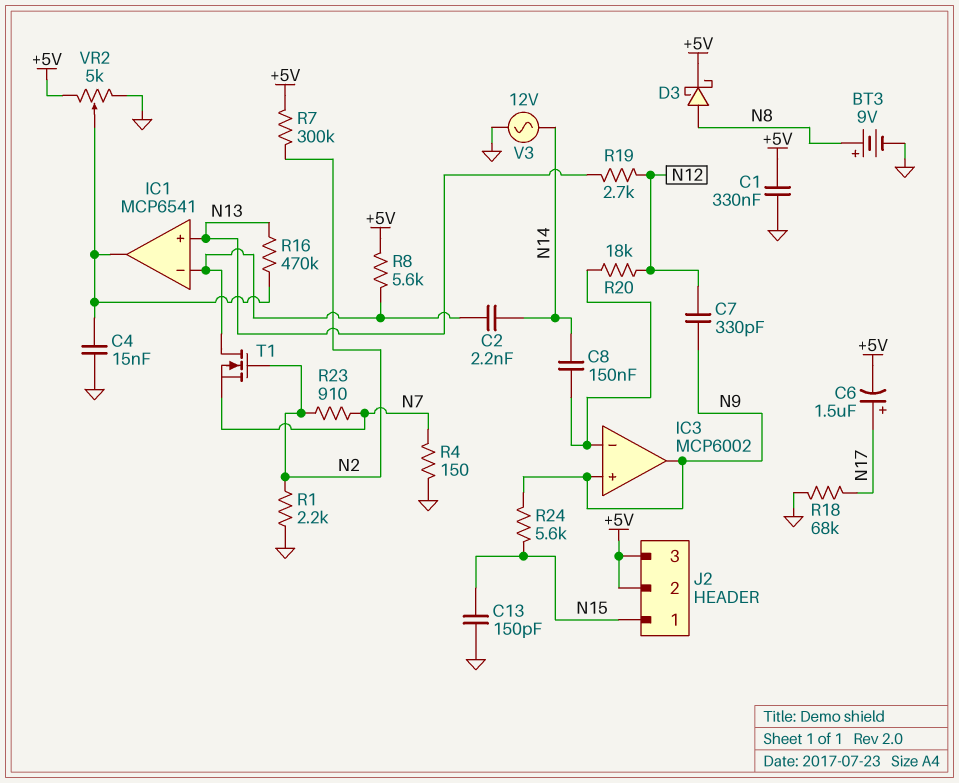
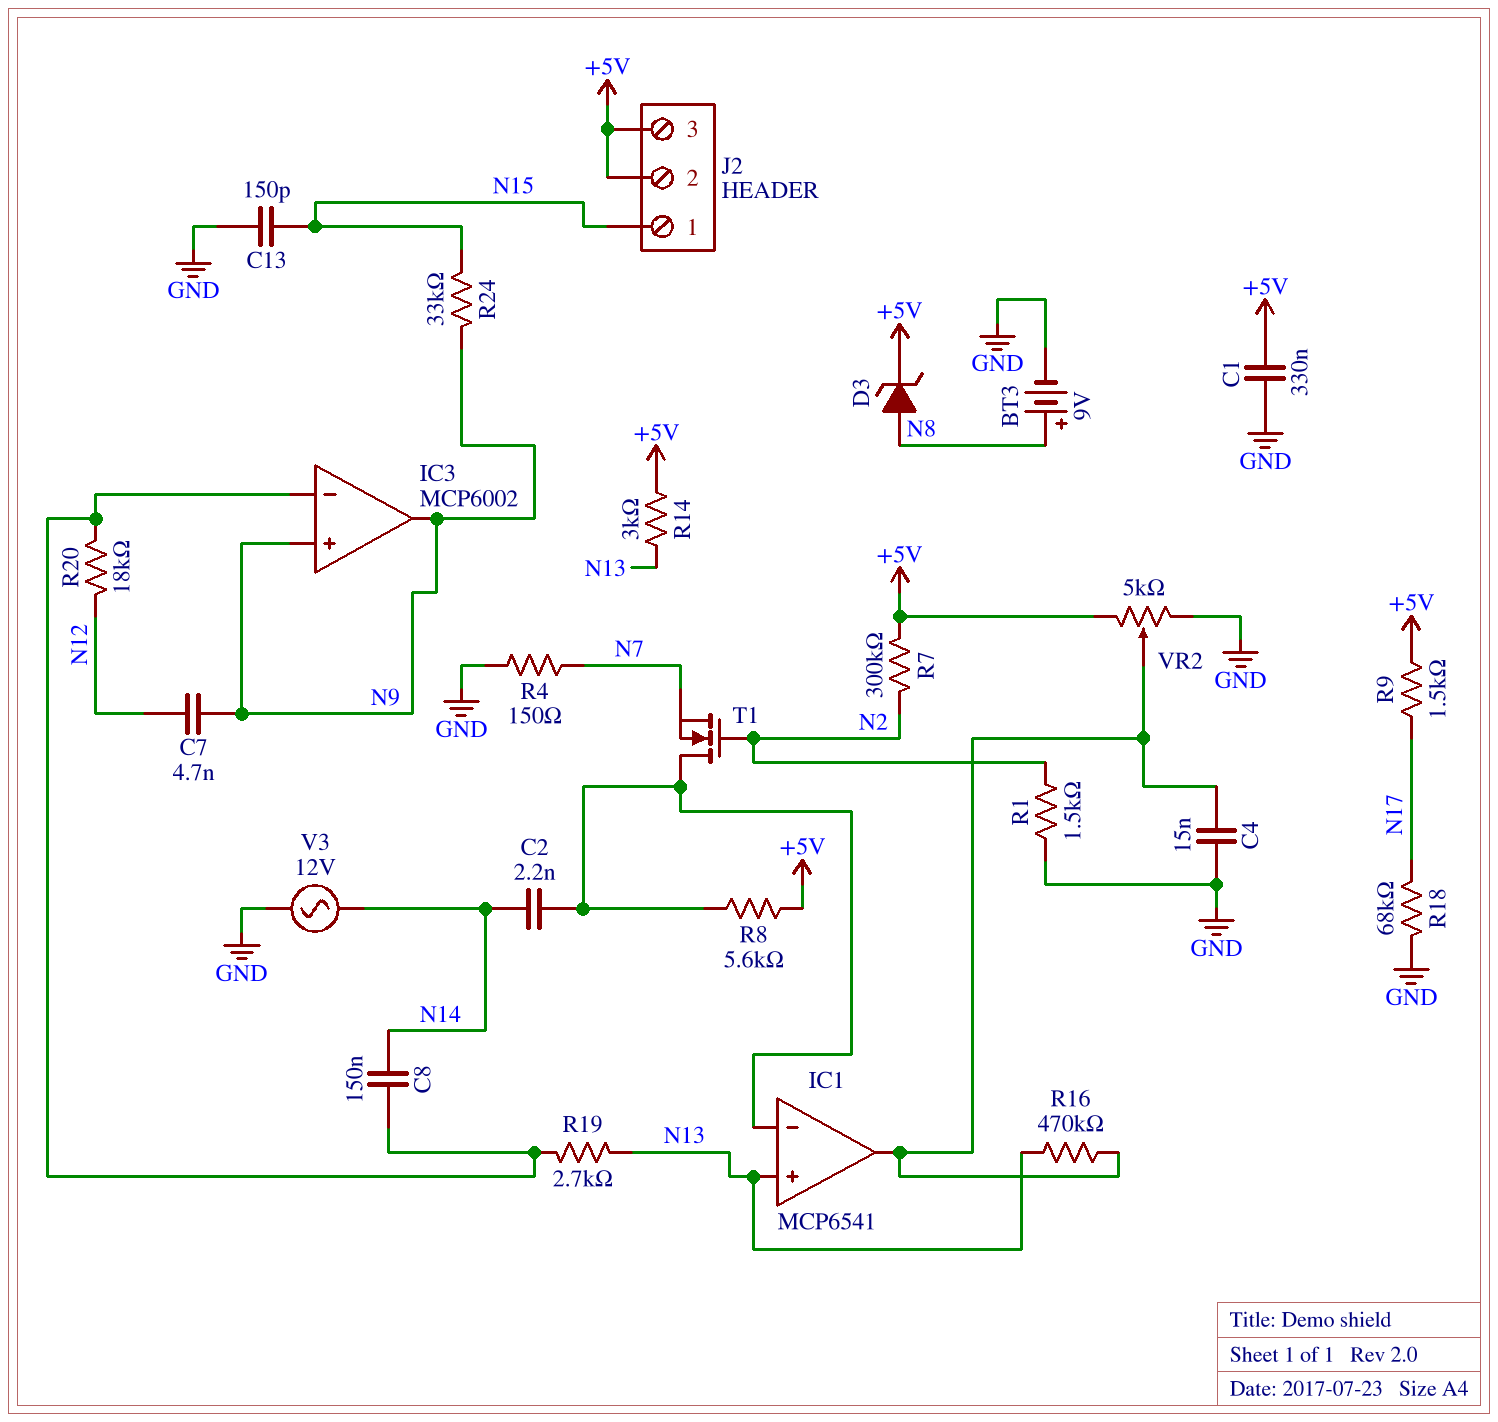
C6: 1.5uF (plus N17, minus +5V) -> none
C7: 330pF (N9, N12) -> 4.7nF (N9, N12)
D3: schottky (A N8, K +5V) -> zener (A N8, K +5V)
R1: 2.2k (GND, N2) -> 1.5k (GND, N2)
R9: none -> 1.5k (+5V, N17)
R14: none -> 3k (+5V, N13)
R19: 2.7k (N12, N13) -> 2.7k (IC3/in-, N13)
R23: 910 (N2, N7) -> none
R24: 5.6k (N9, N15) -> 33k (N9, N15)

